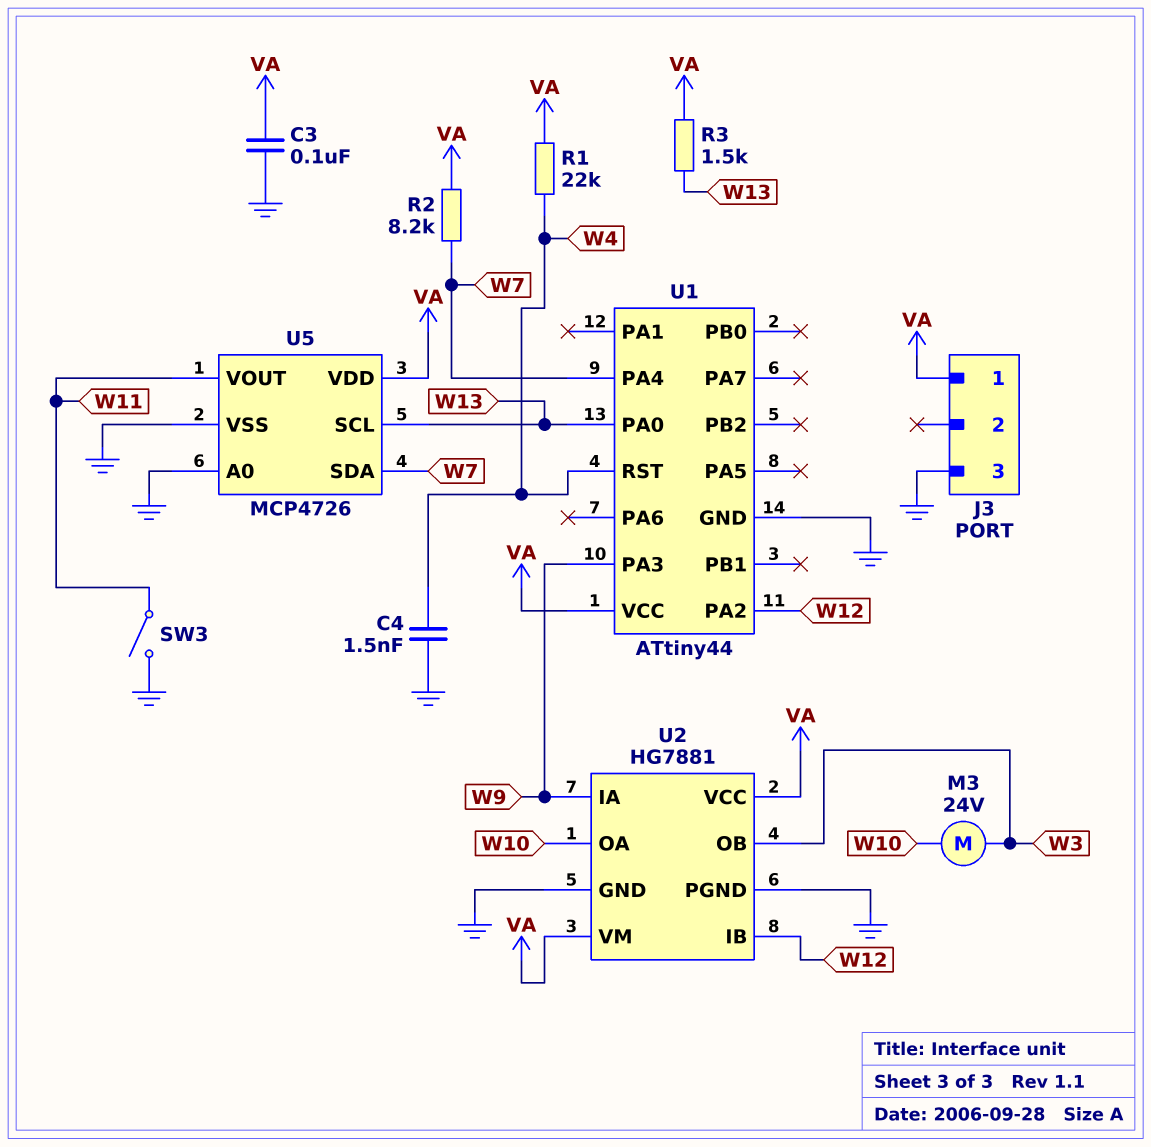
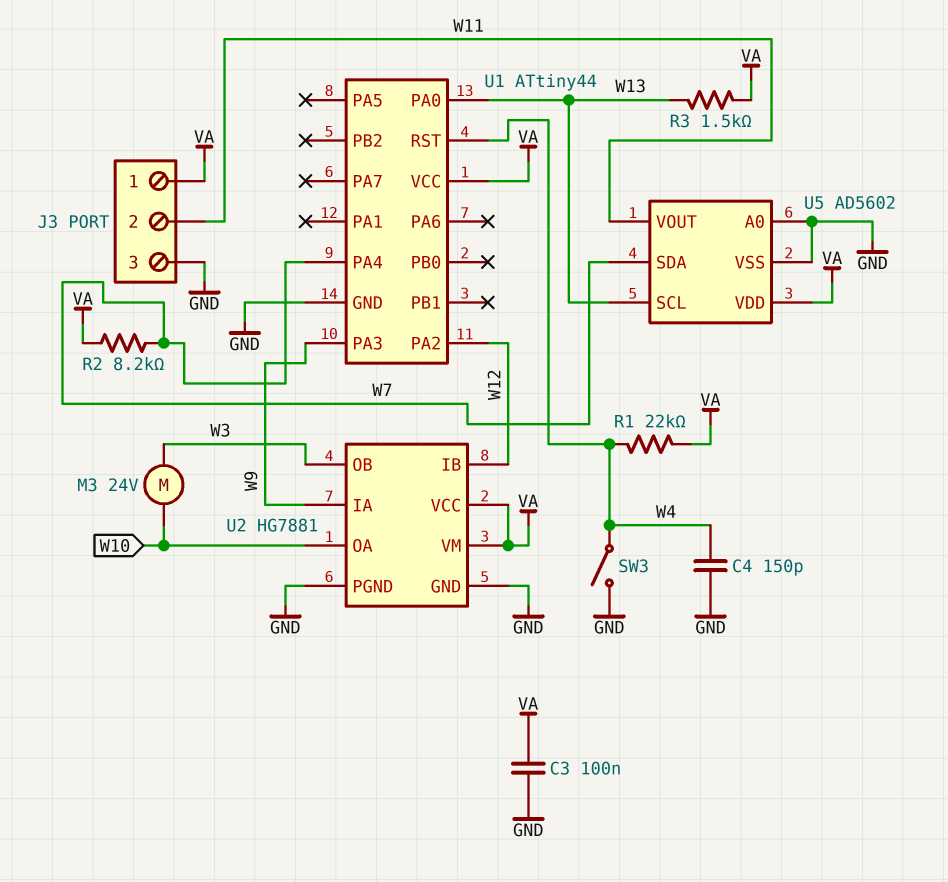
C4: 1.5nF (GND, W4) -> 150pF (GND, W4)
J3 pin 2: none -> W11
SW3: switch (GND, W11) -> switch (GND, W4)
U5: MCP4726 -> AD5602

